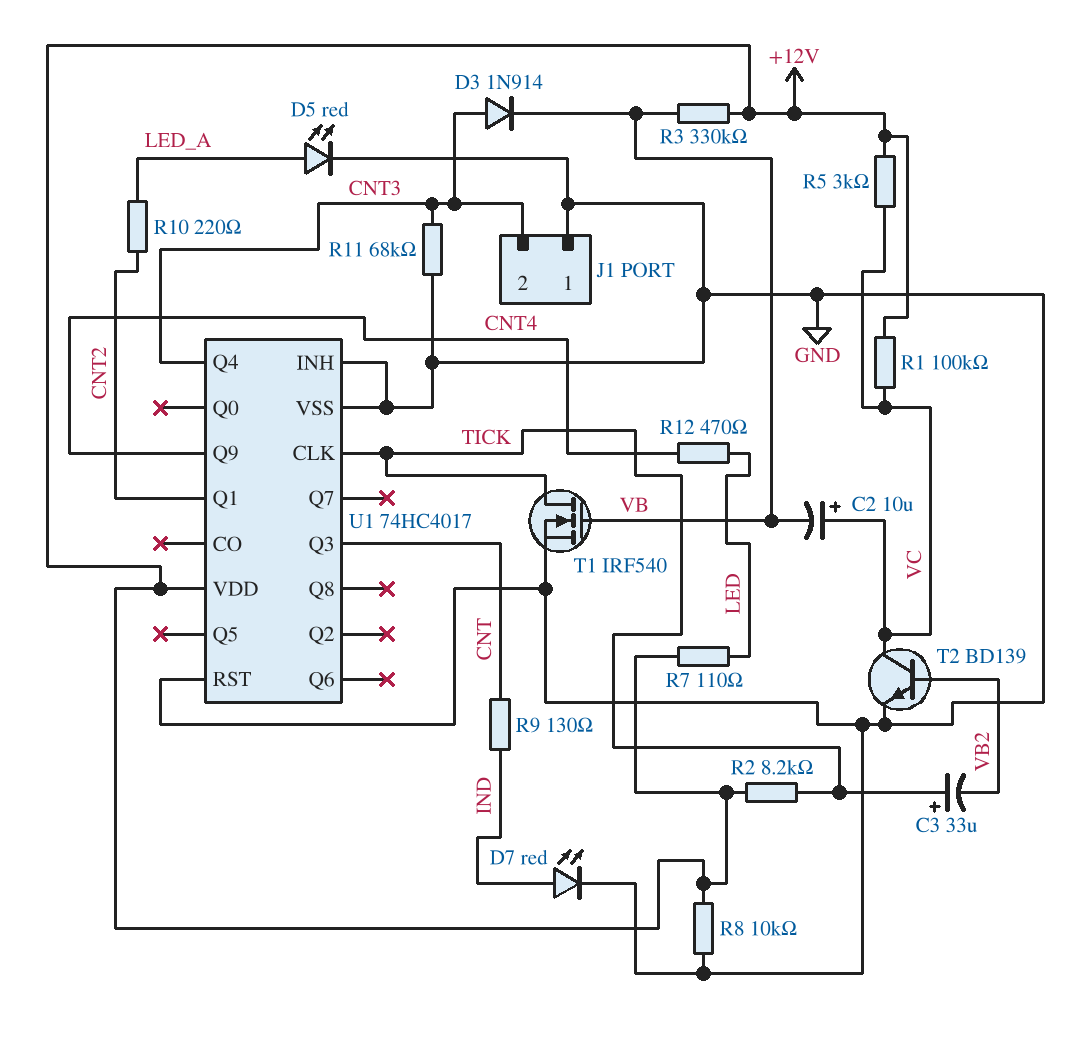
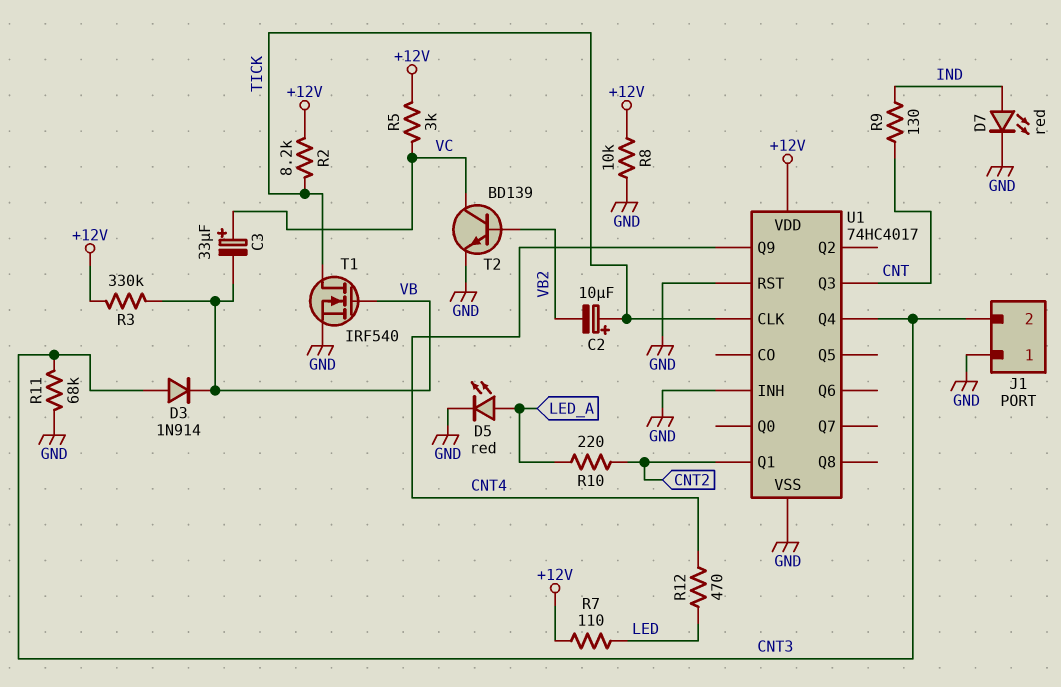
C2: 10uF (plus VC, minus VB) -> 10uF (plus TICK, minus VB2)
C3: 33uF (plus TICK, minus VB2) -> 33uF (plus VC, minus VB)
R1: 100k (+12V, VC) -> none

